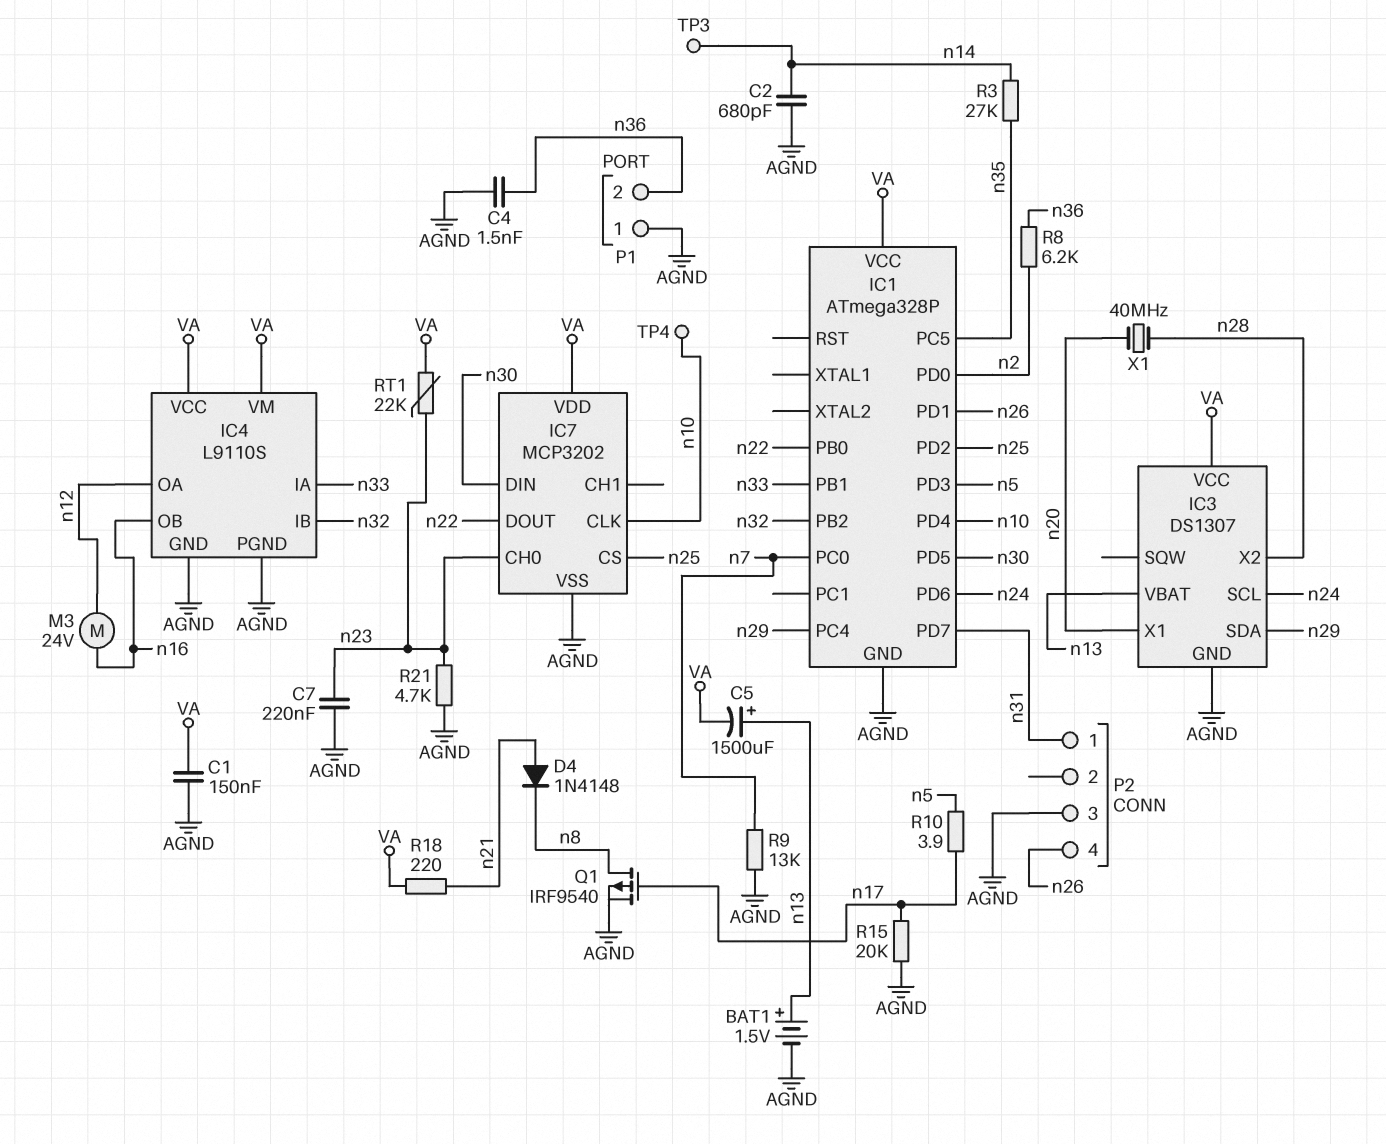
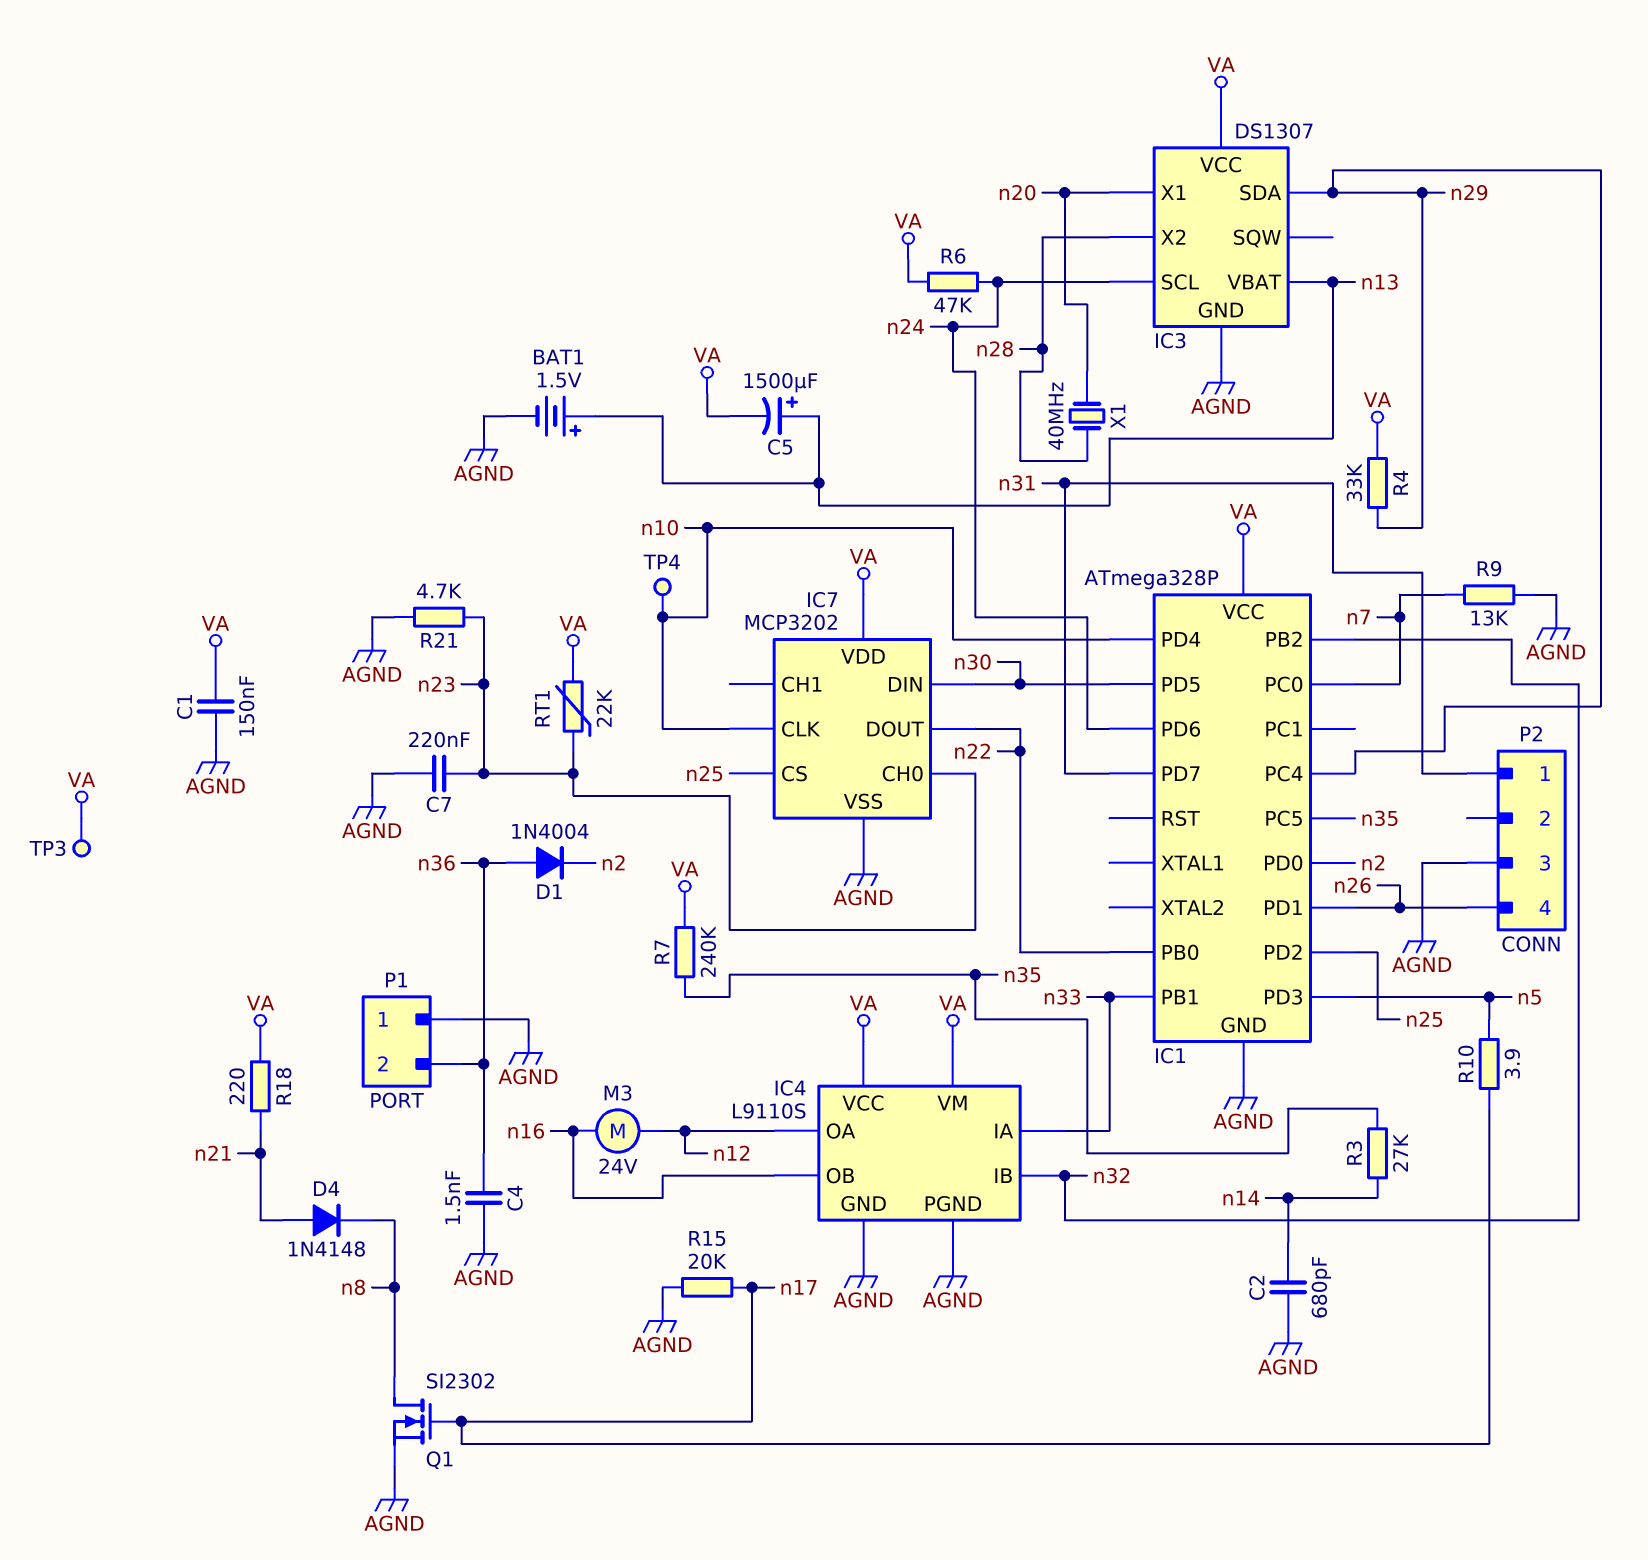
D1: none -> diode 1N4004 (A n36, K n2)
Q1: PMOS IRF9540 (G n17, D n8, S AGND) -> NMOS SI2302 (G n17, D n8, S AGND)
R4: none -> 33k (VA, n29)
R6: none -> 47k (VA, n24)
R7: none -> 240k (VA, n35)
R8: 6.2k (n2, n36) -> none
TP3: test point (n14) -> test point (VA)

